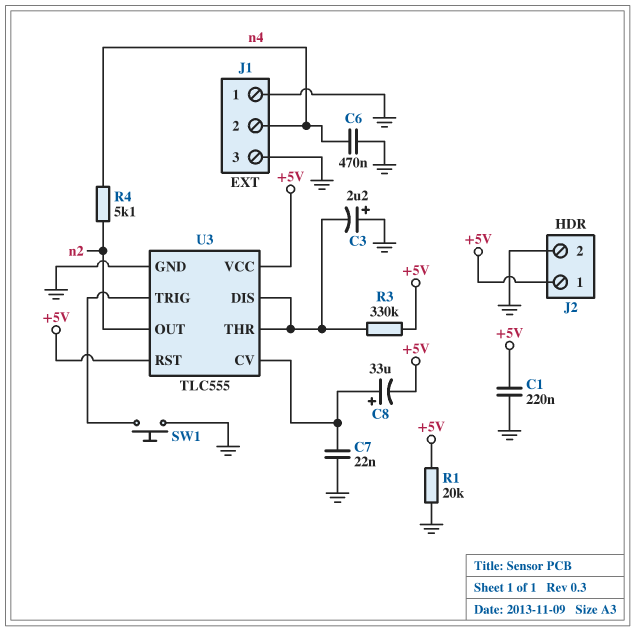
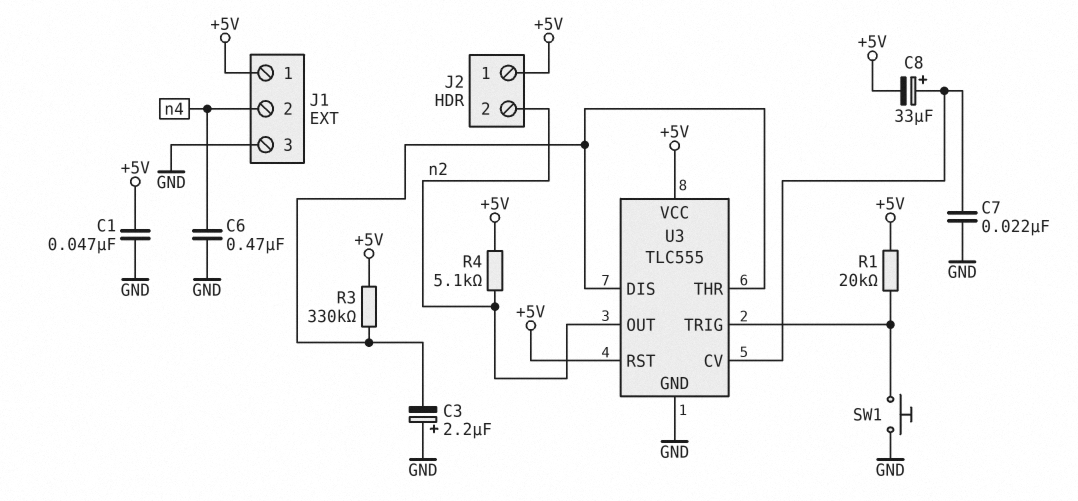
C1: 220nF (+5V, GND) -> 47nF (+5V, GND)
J1 pin 1: GND -> +5V
J2 pin 2: GND -> n2
R1: 20k (+5V, GND) -> 20k (+5V, U3/TRIG)
R4: 5.1k (n2, n4) -> 5.1k (+5V, n2)

